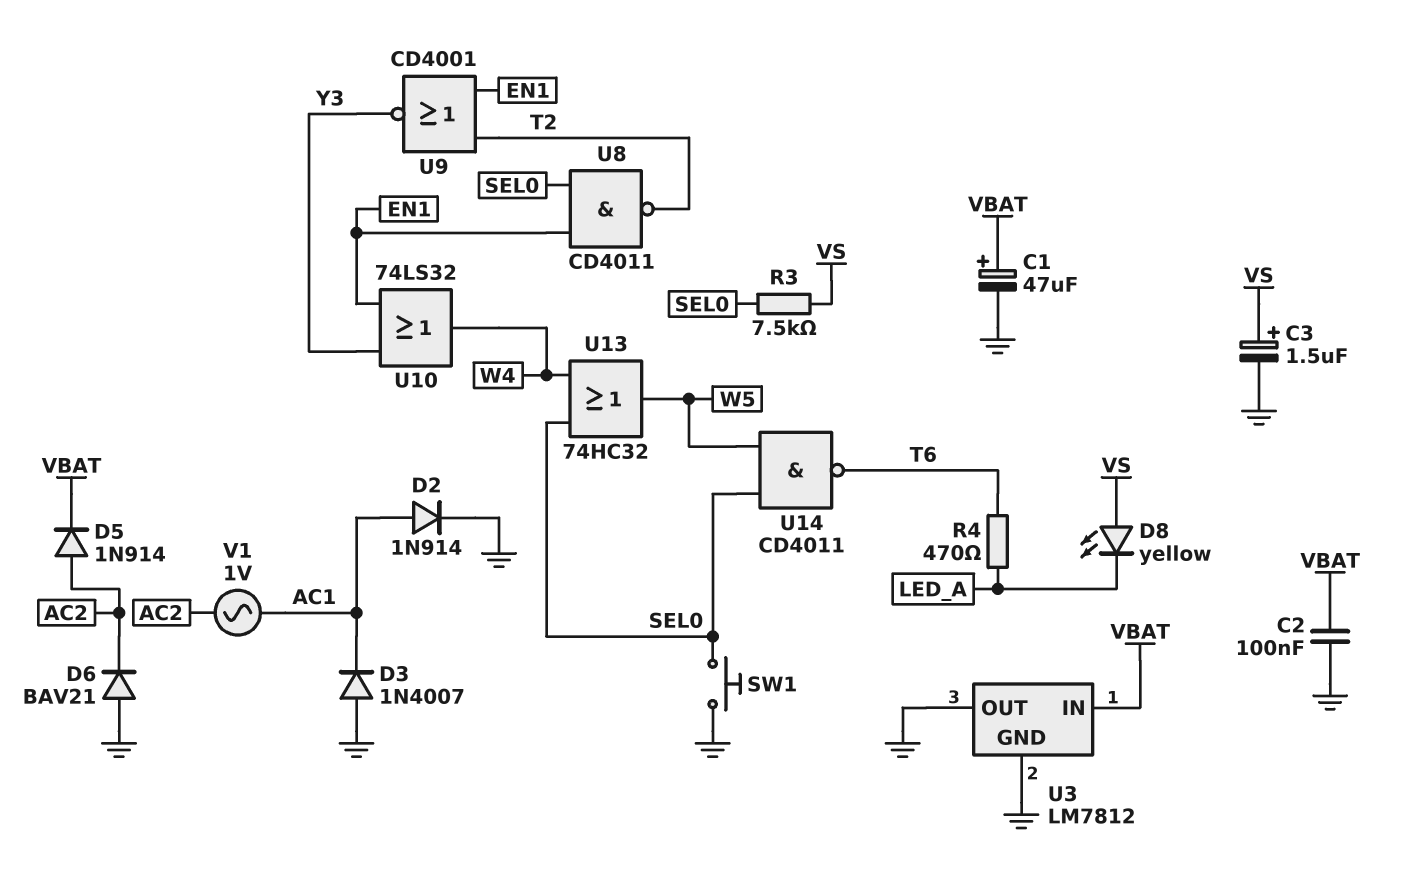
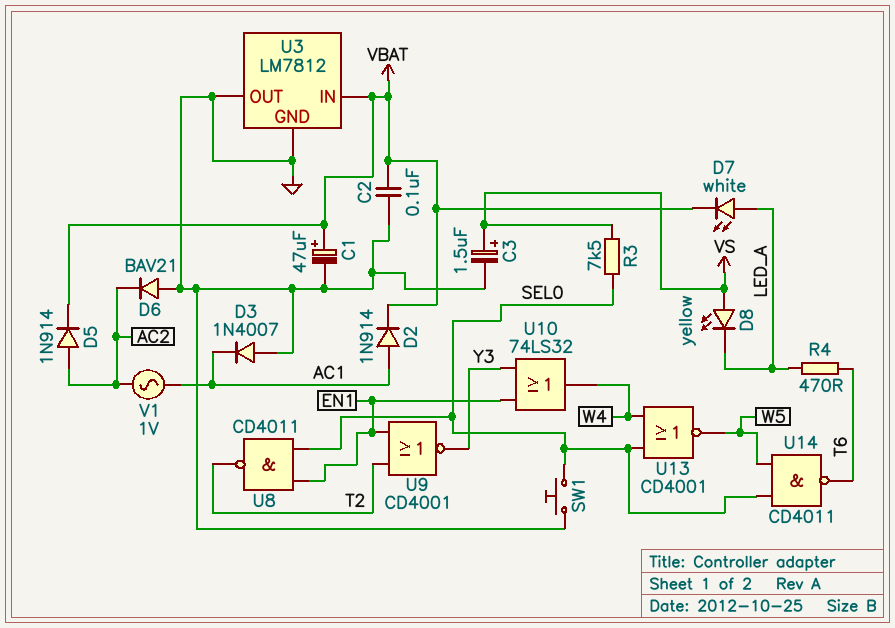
D2: diode 1N914 (A AC1, K GND) -> diode 1N914 (A AC1, K VBAT)
D7: none -> LED white (A LED_A, K VBAT)
U13: OR 74HC32 (in SEL0, in W4, out W5) -> NOR CD4001 (in SEL0, in W4, out W5)

